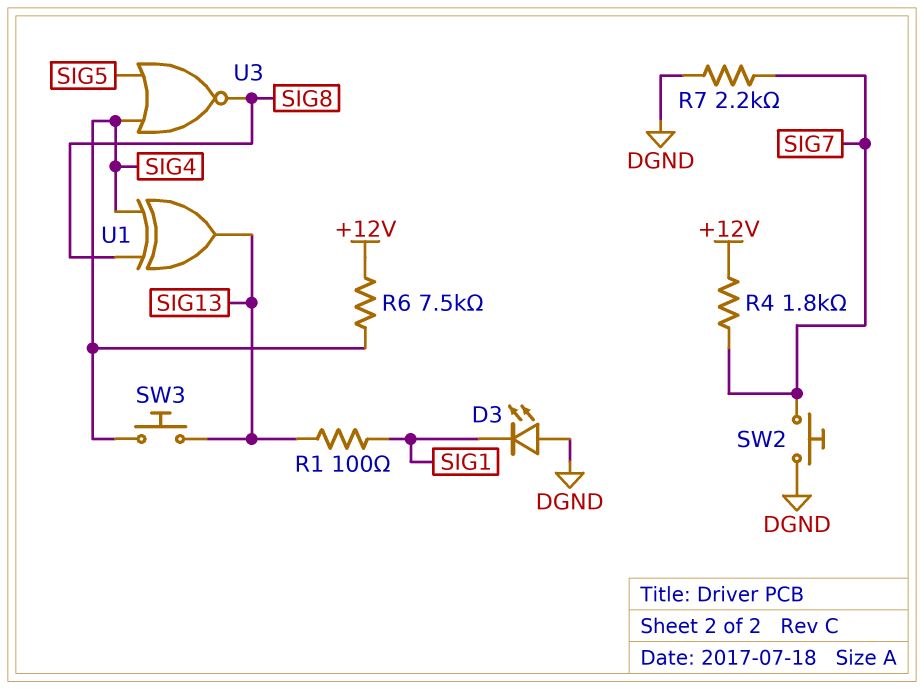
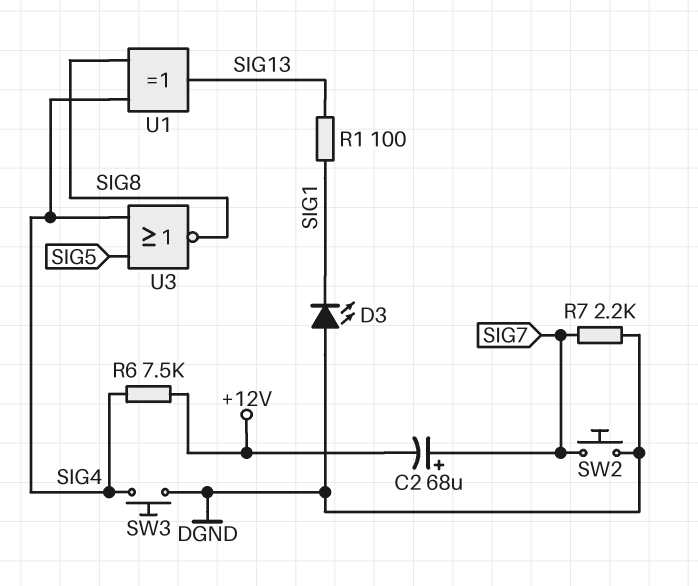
C2: none -> 68uF (plus SIG7, minus +12V)
R4: 1.8k (+12V, SIG7) -> none
SW3: button (SIG4, SIG13) -> button (DGND, SIG4)

